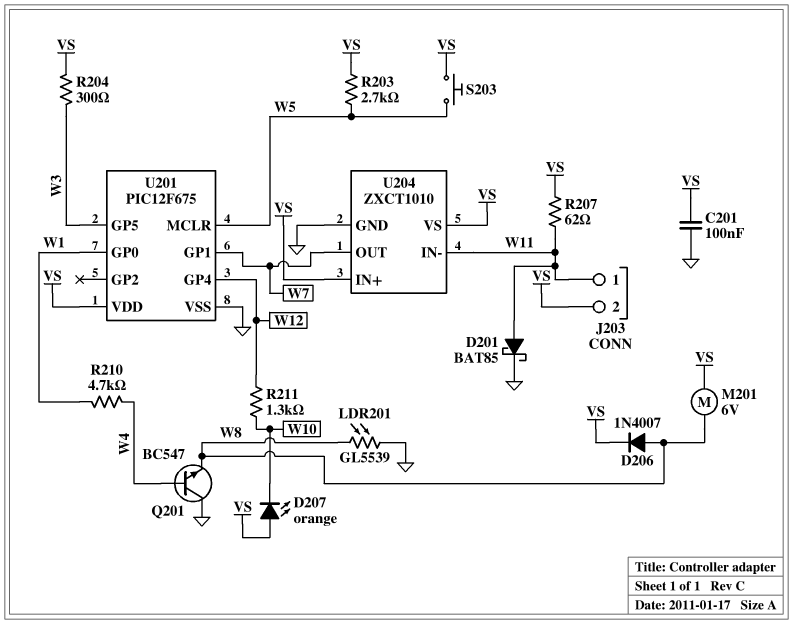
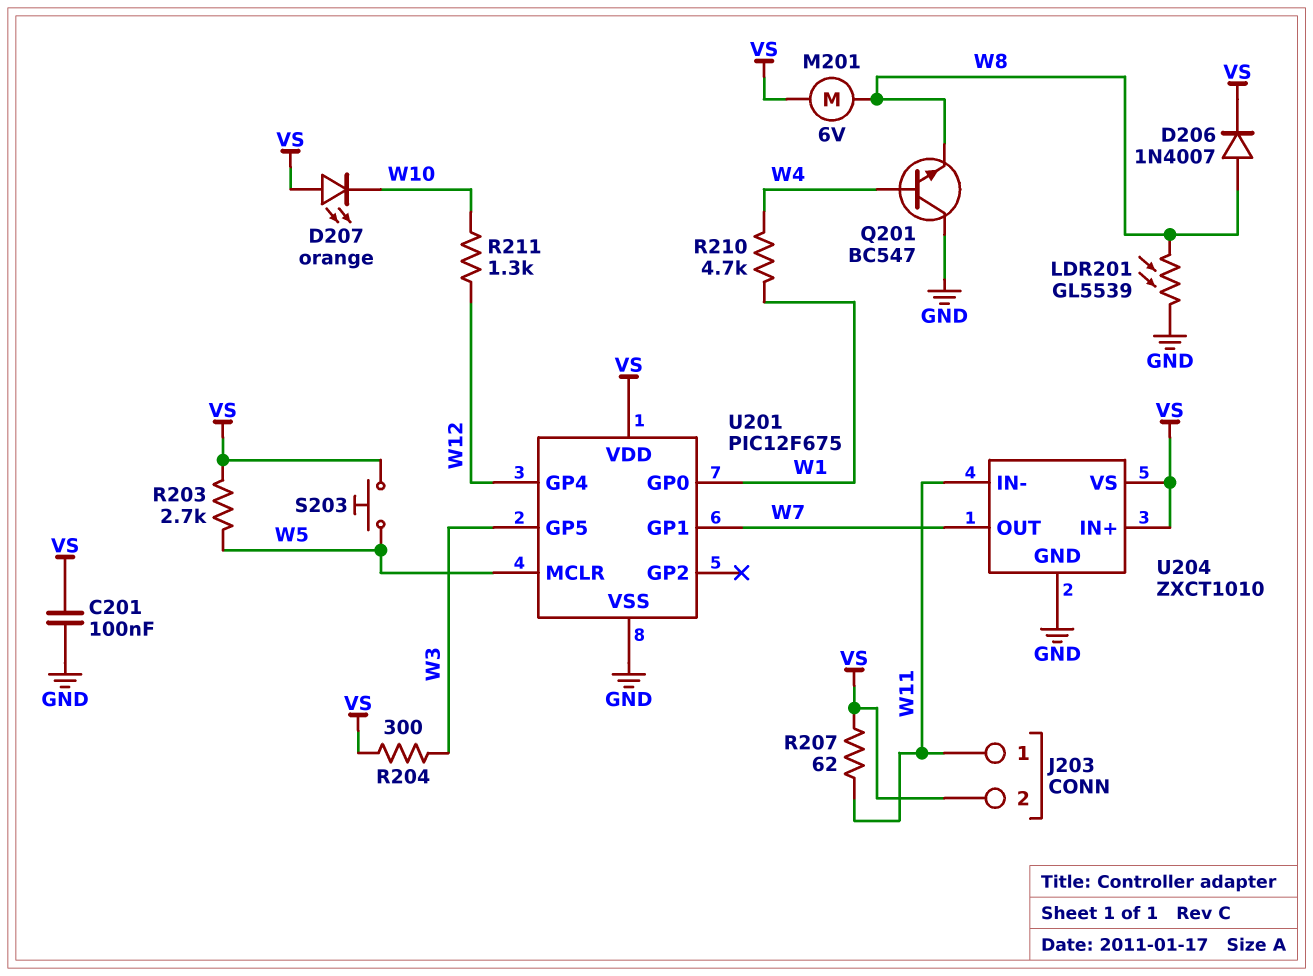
D201: schottky BAT85 (A W11, K GND) -> none

